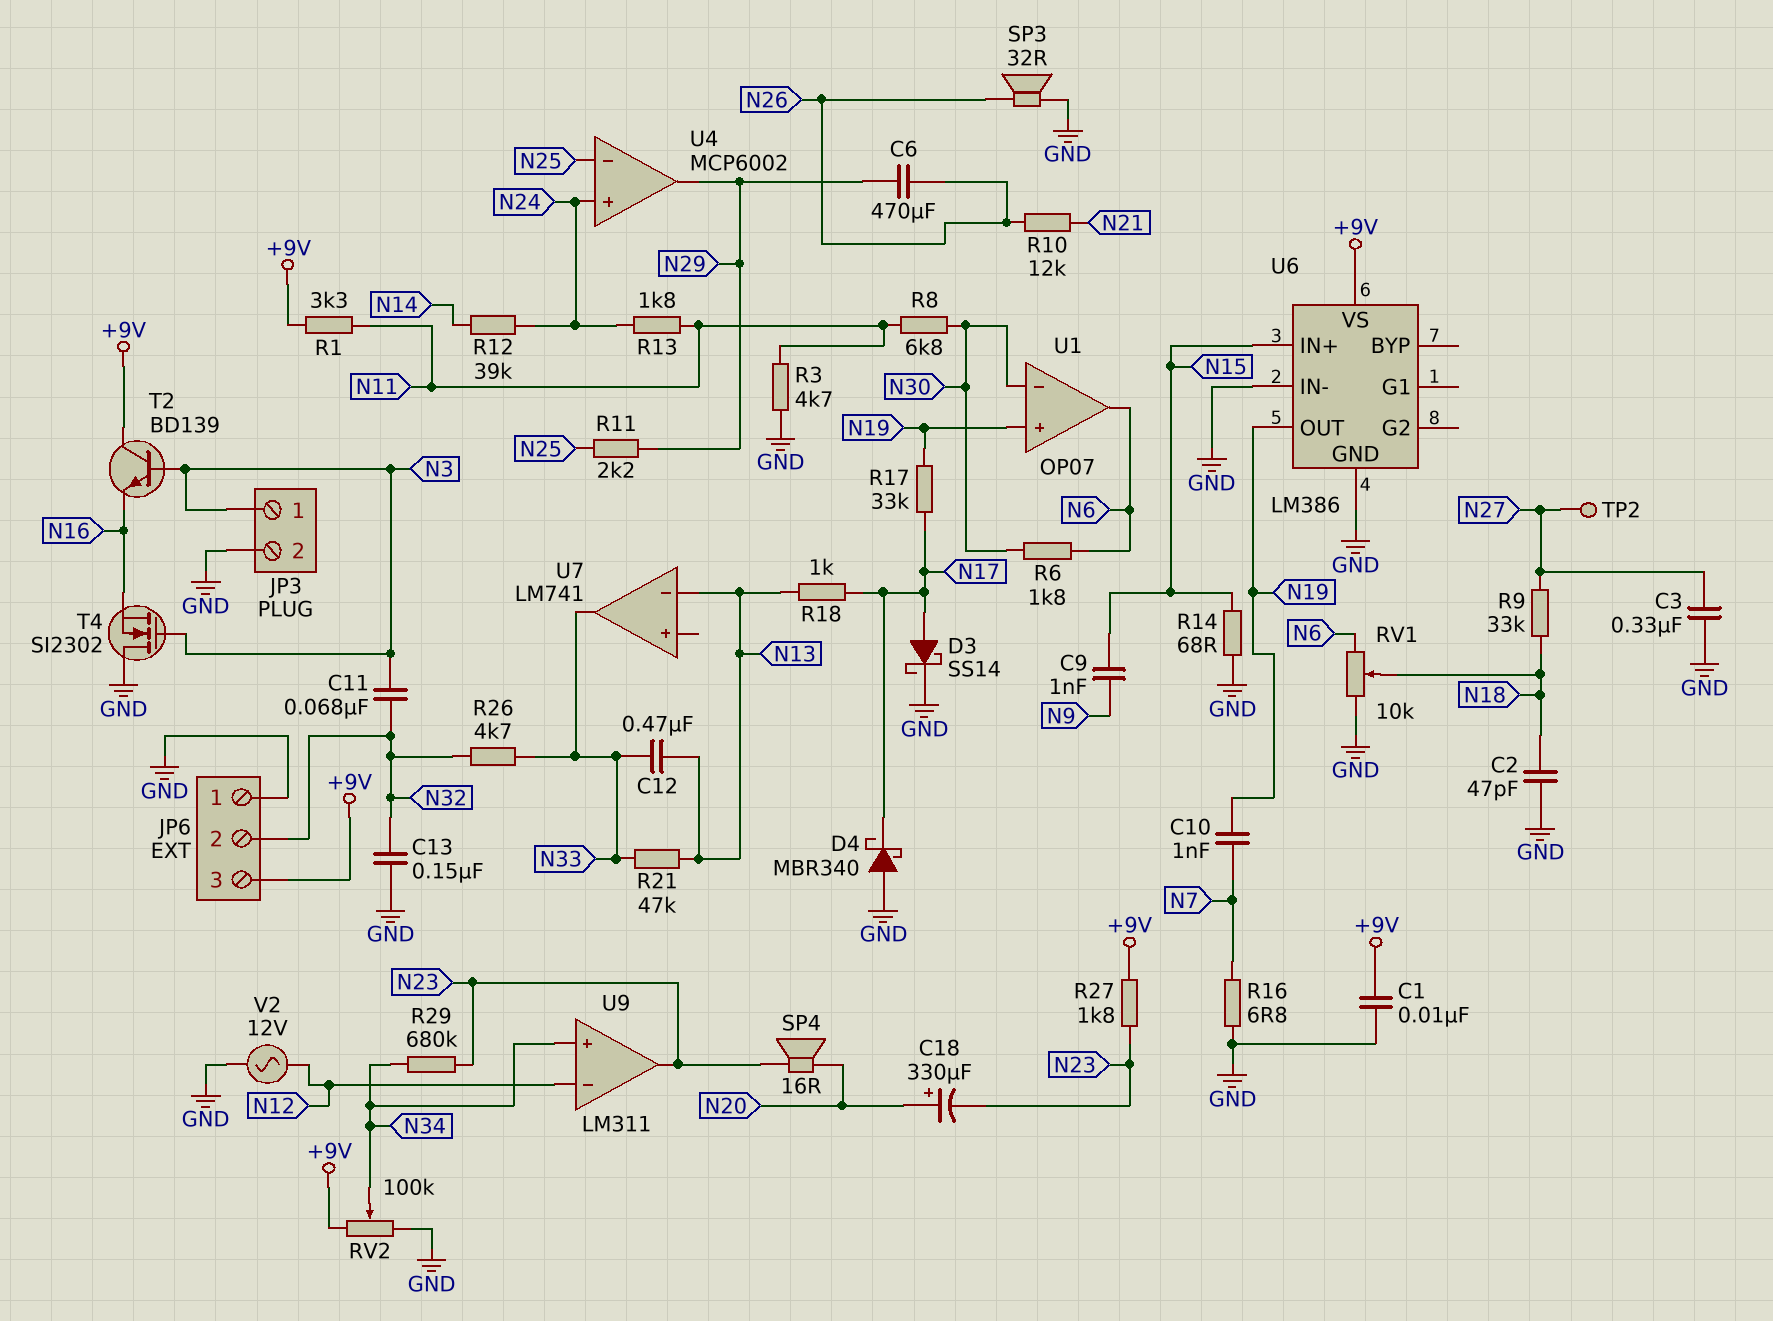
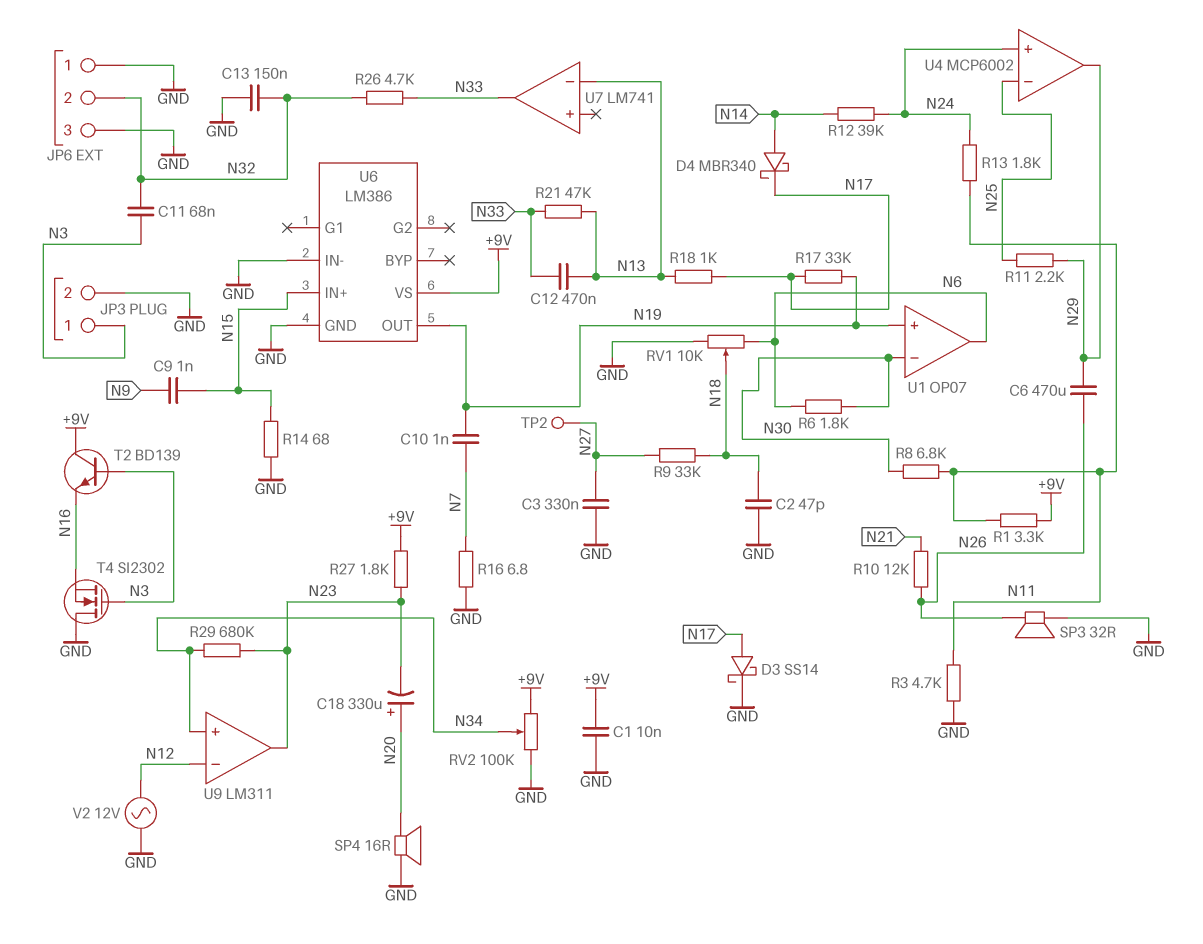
D4: schottky MBR340 (A GND, K N17) -> schottky MBR340 (A N14, K N17)
JP6 pin 3: +9V -> GND
SP4: speaker 16R (N20, N23) -> speaker 16R (GND, N20)

